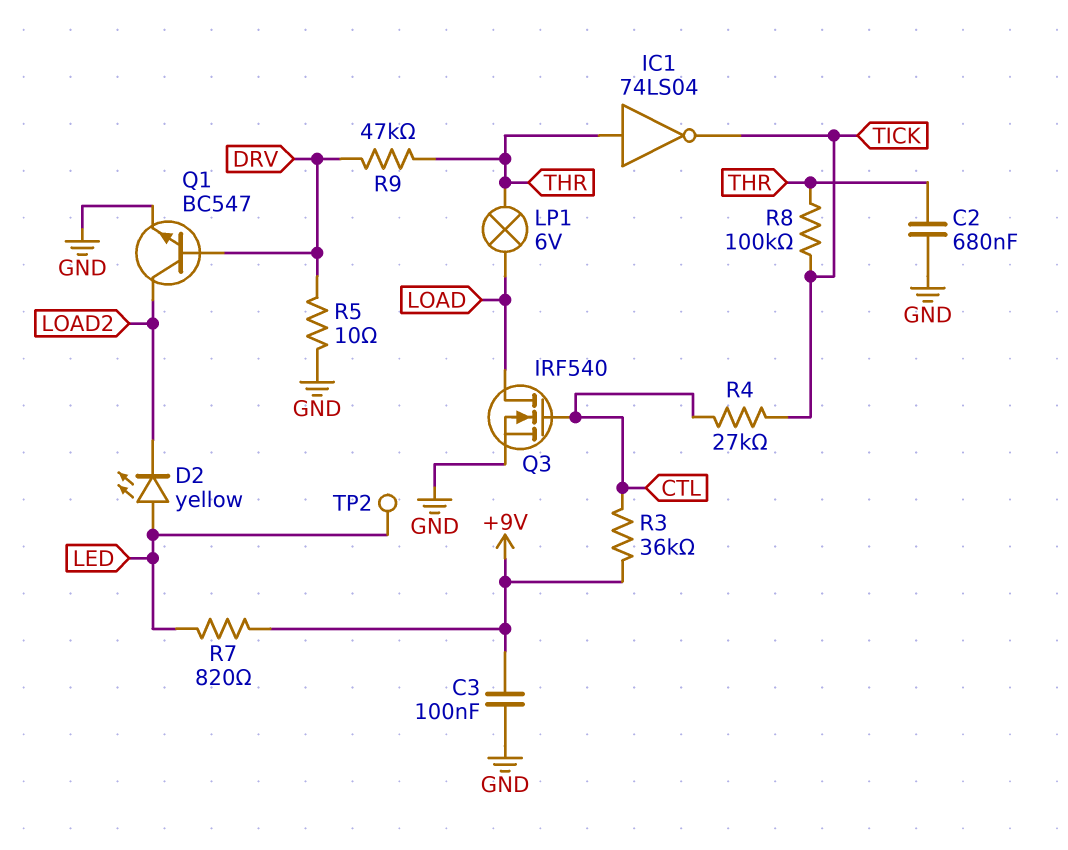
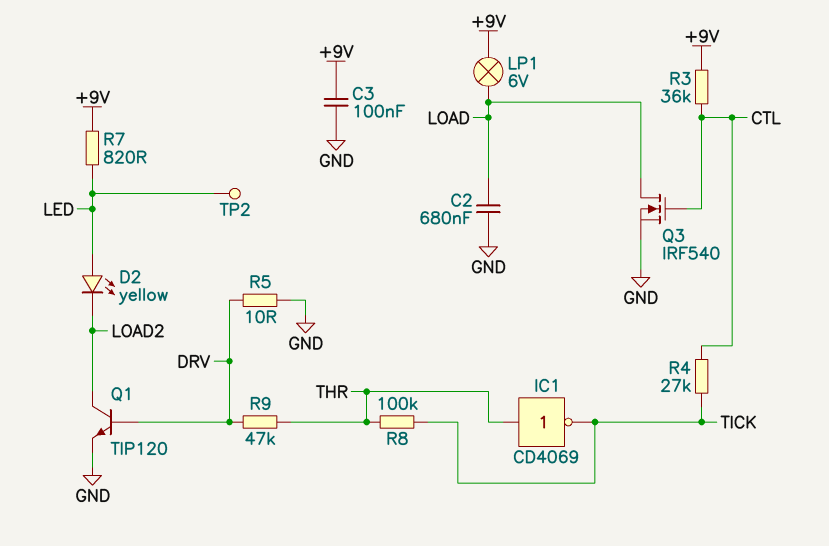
C2: 680nF (GND, THR) -> 680nF (GND, LOAD)
IC1: NOT 74LS04 (in THR, out TICK) -> NOT CD4069 (in THR, out TICK)
LP1: lamp 6V (LOAD, THR) -> lamp 6V (+9V, LOAD)
Q1: NPN BC547 (B DRV, C LOAD2, E GND) -> NPN TIP120 (B DRV, C LOAD2, E GND)

